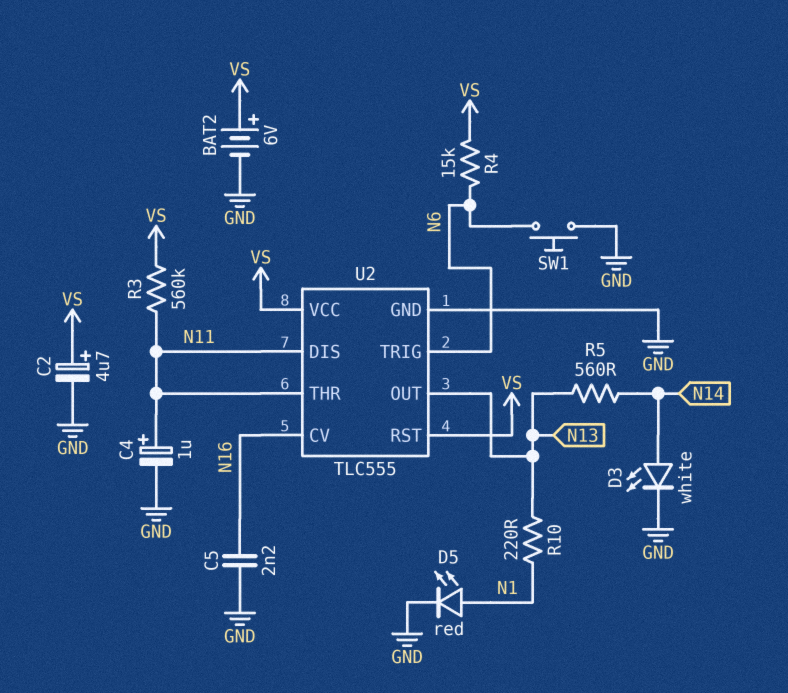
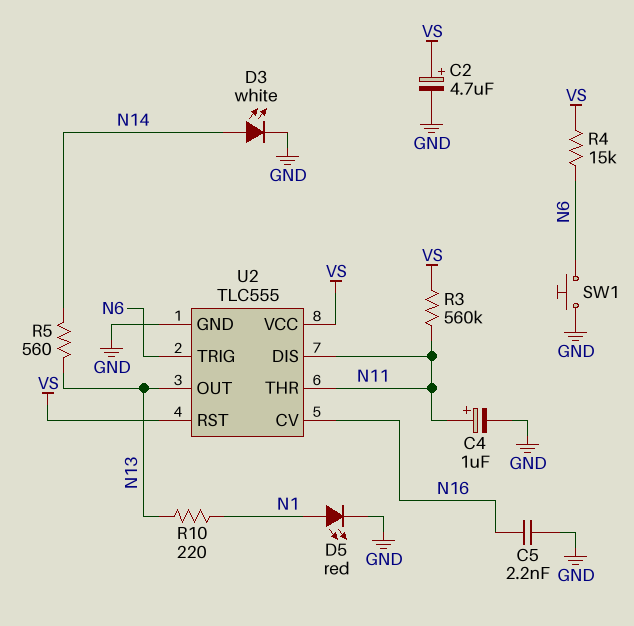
BAT2: 6V (plus VS, minus GND) -> none

